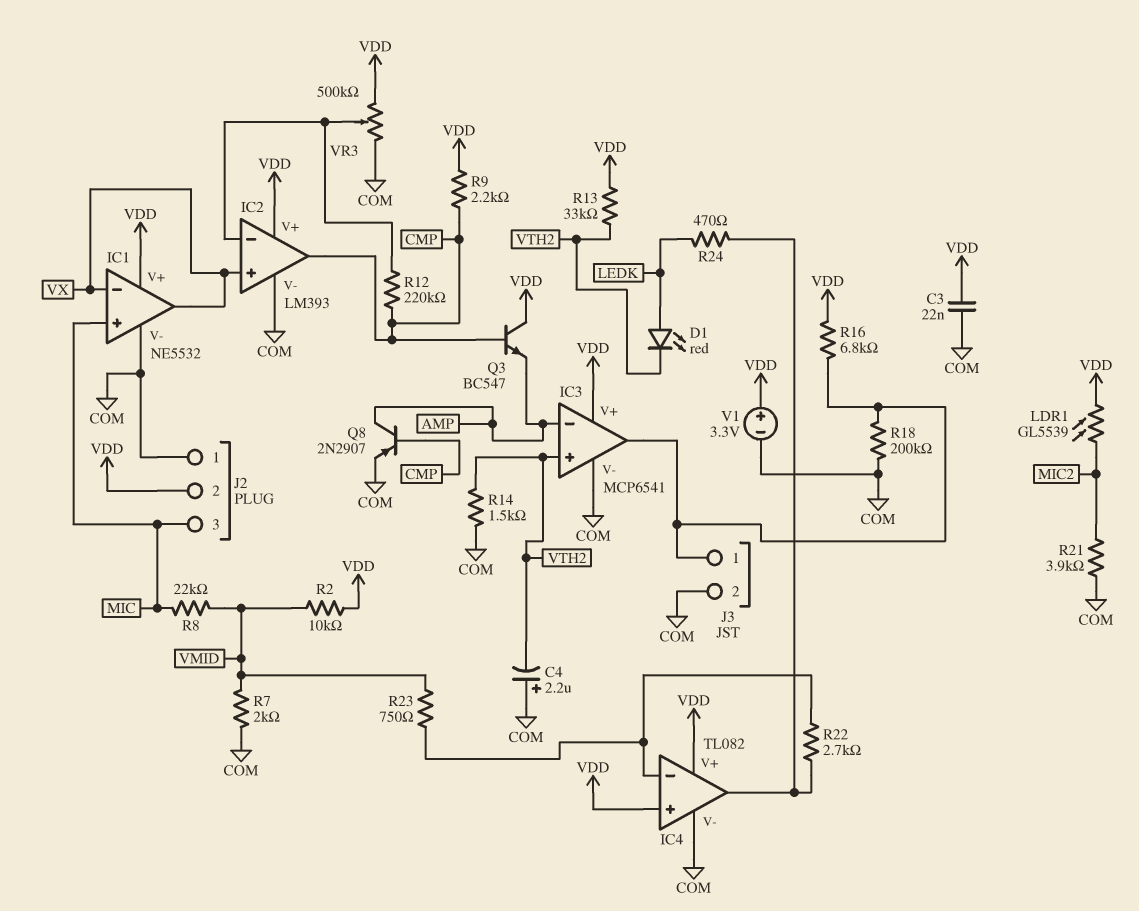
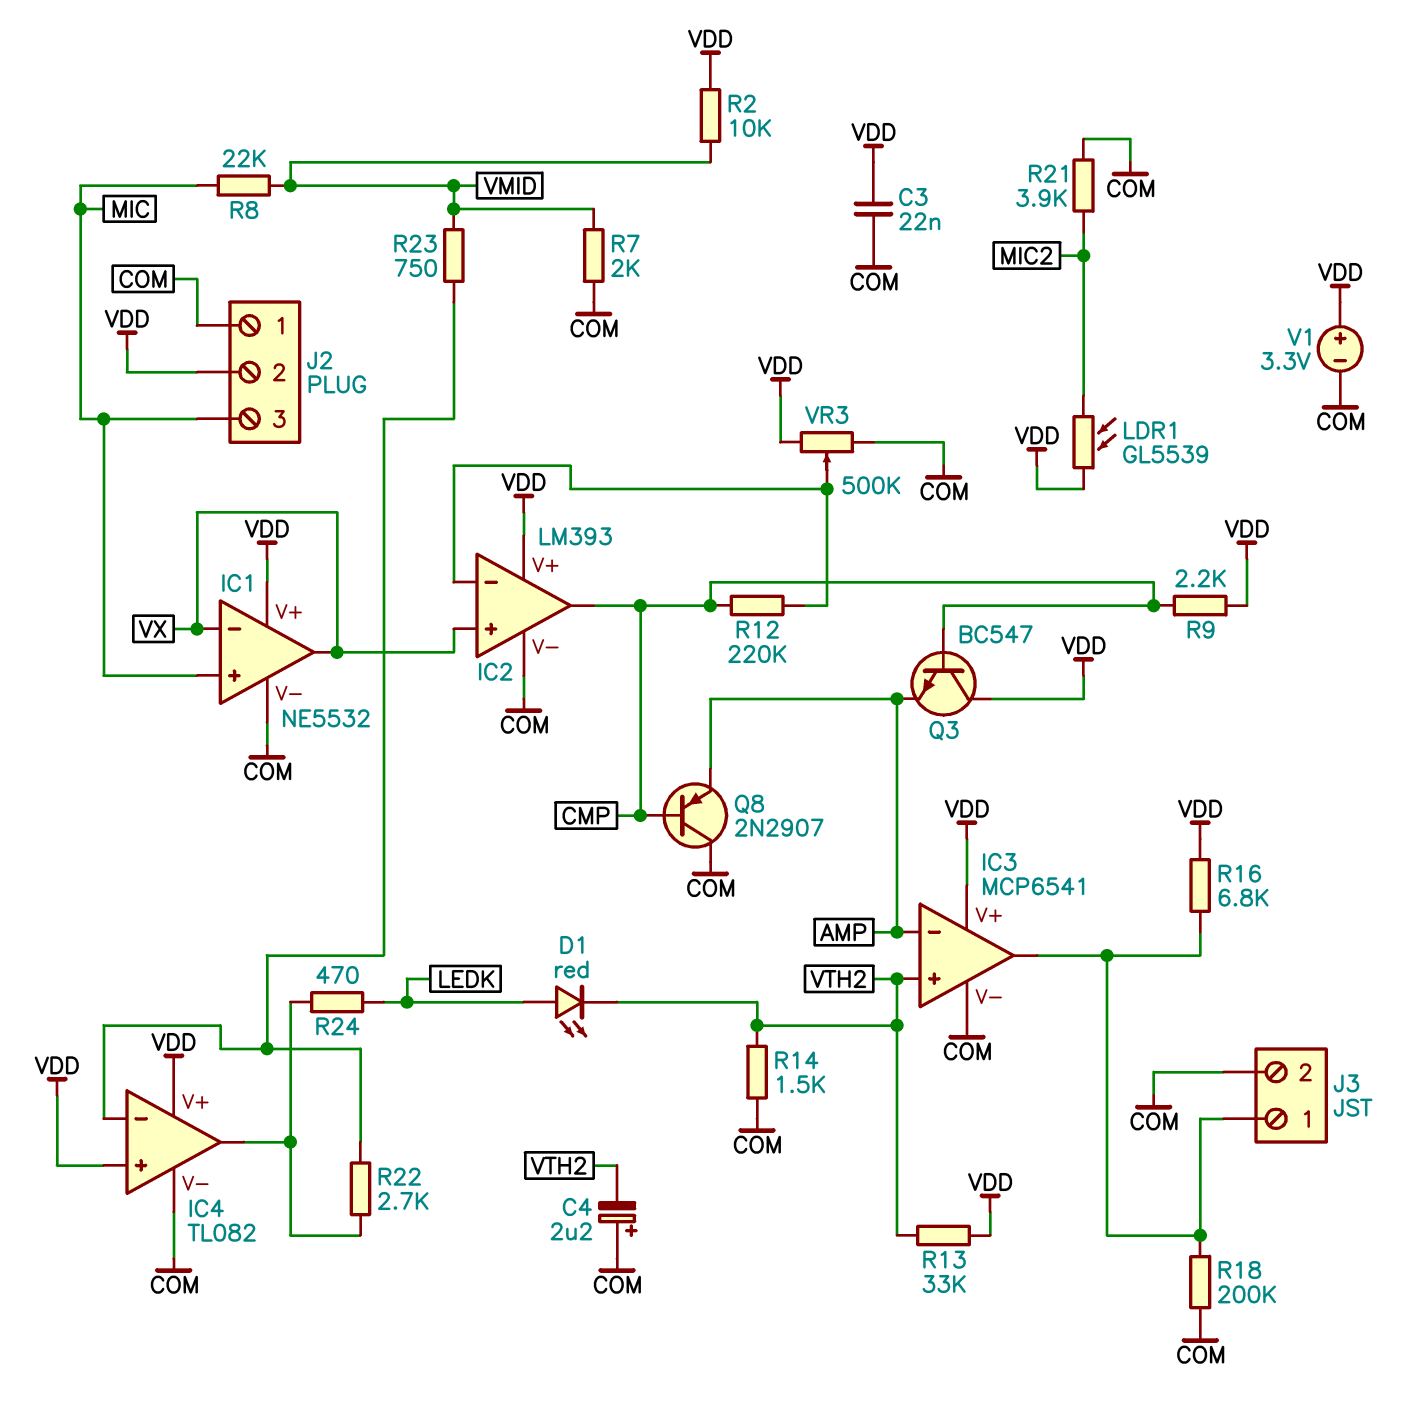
Q8: PNP 2N2907 (B CMP, C AMP, E COM) -> PNP 2N2907 (B CMP, C COM, E AMP)

